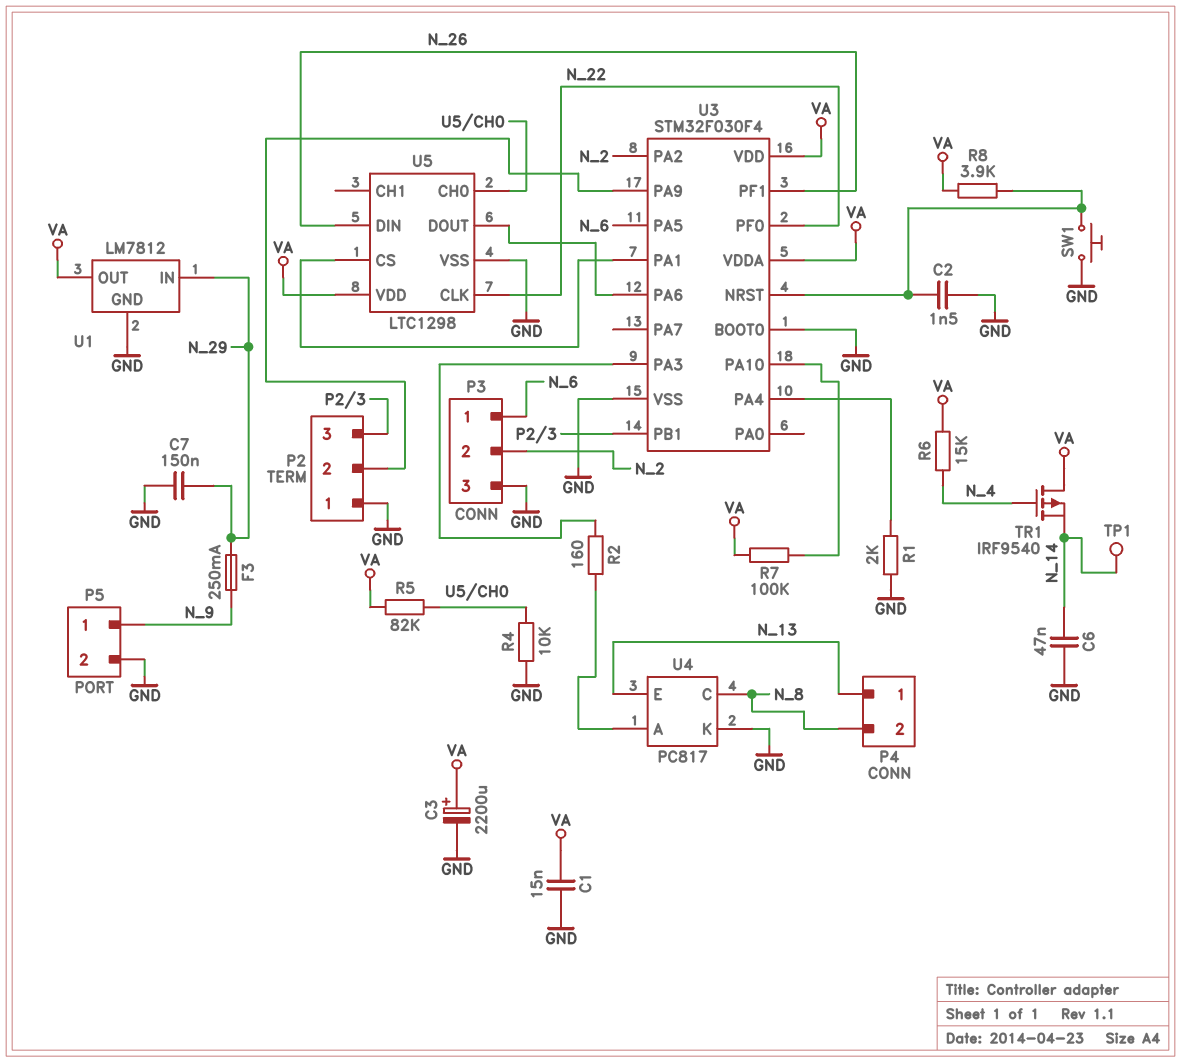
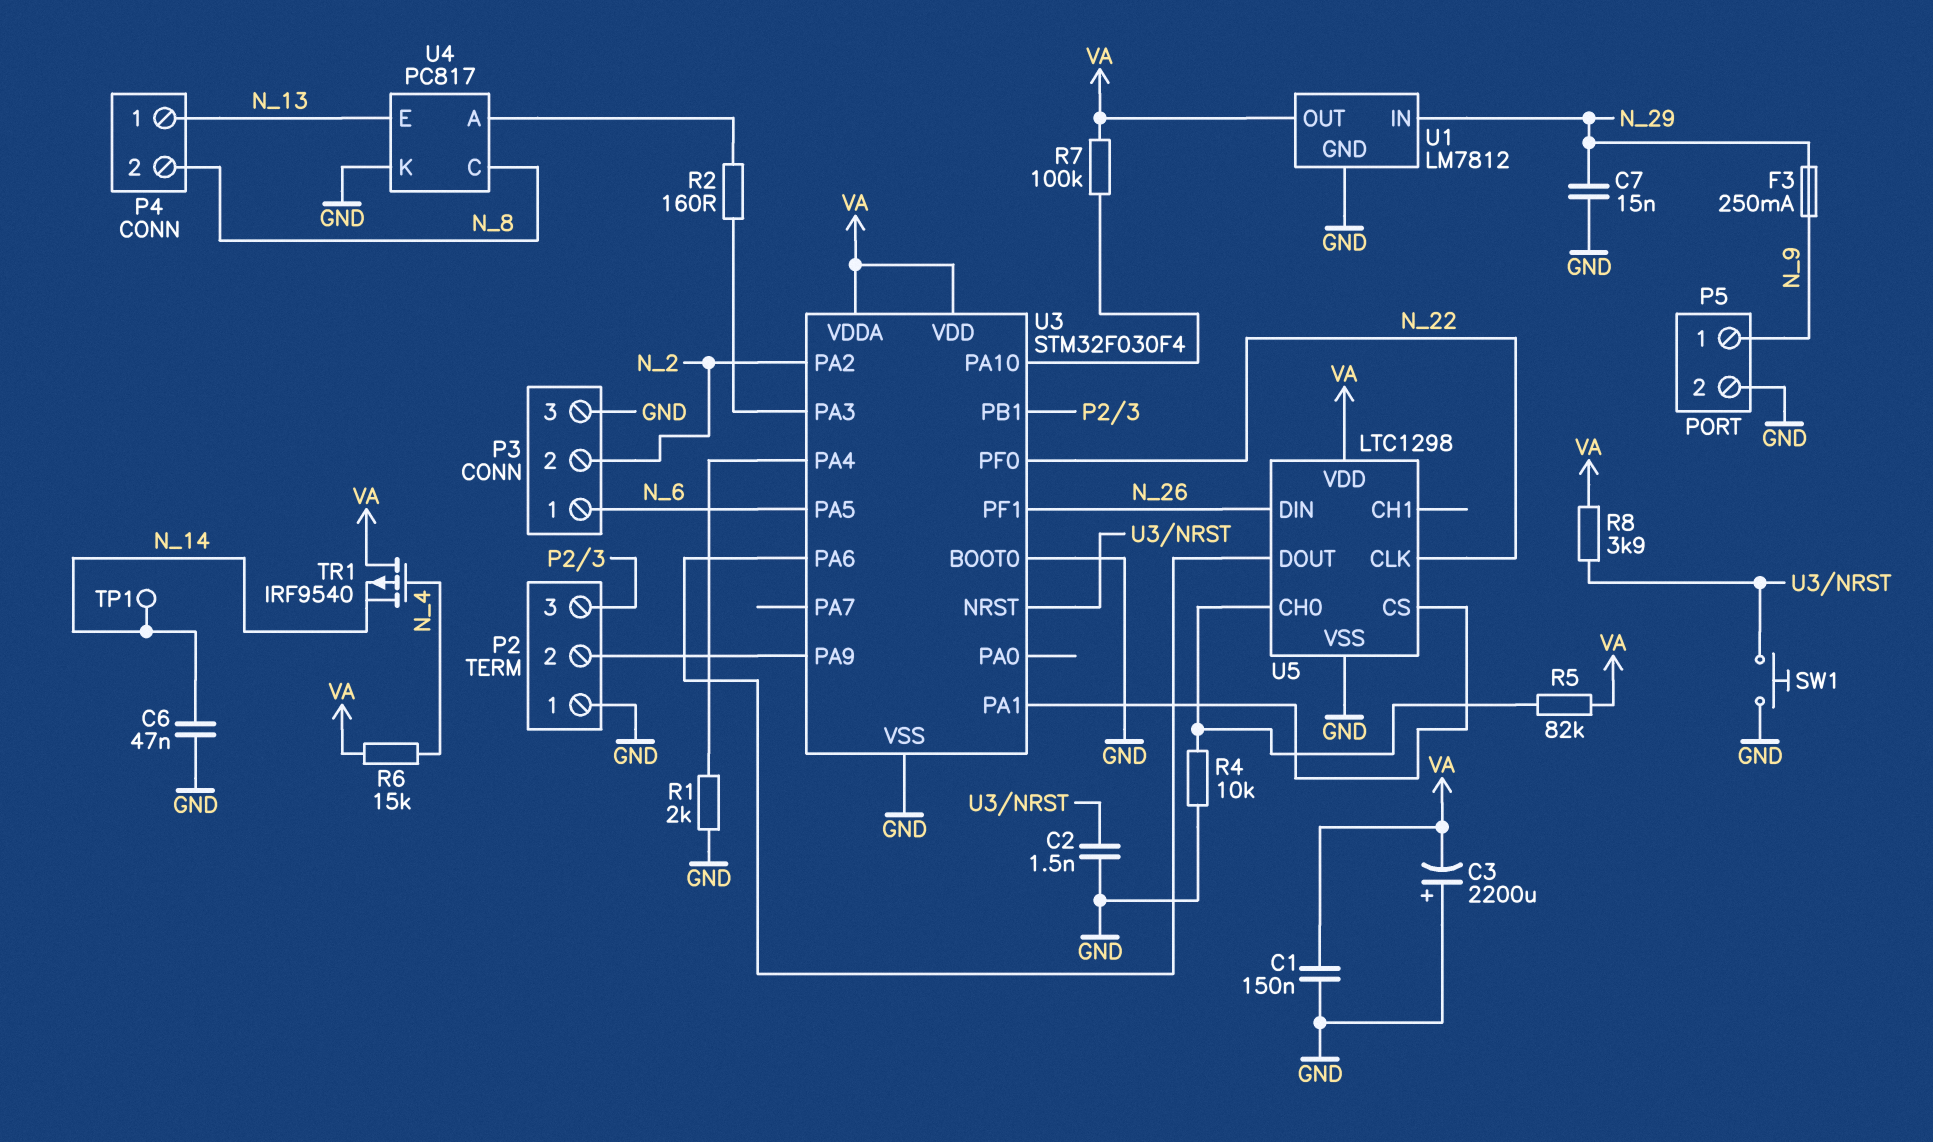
C1: 15nF (GND, VA) -> 150nF (GND, VA)
C3: 2200uF (plus VA, minus GND) -> 2200uF (plus GND, minus VA)
C7: 150nF (GND, N_29) -> 15nF (GND, N_29)

